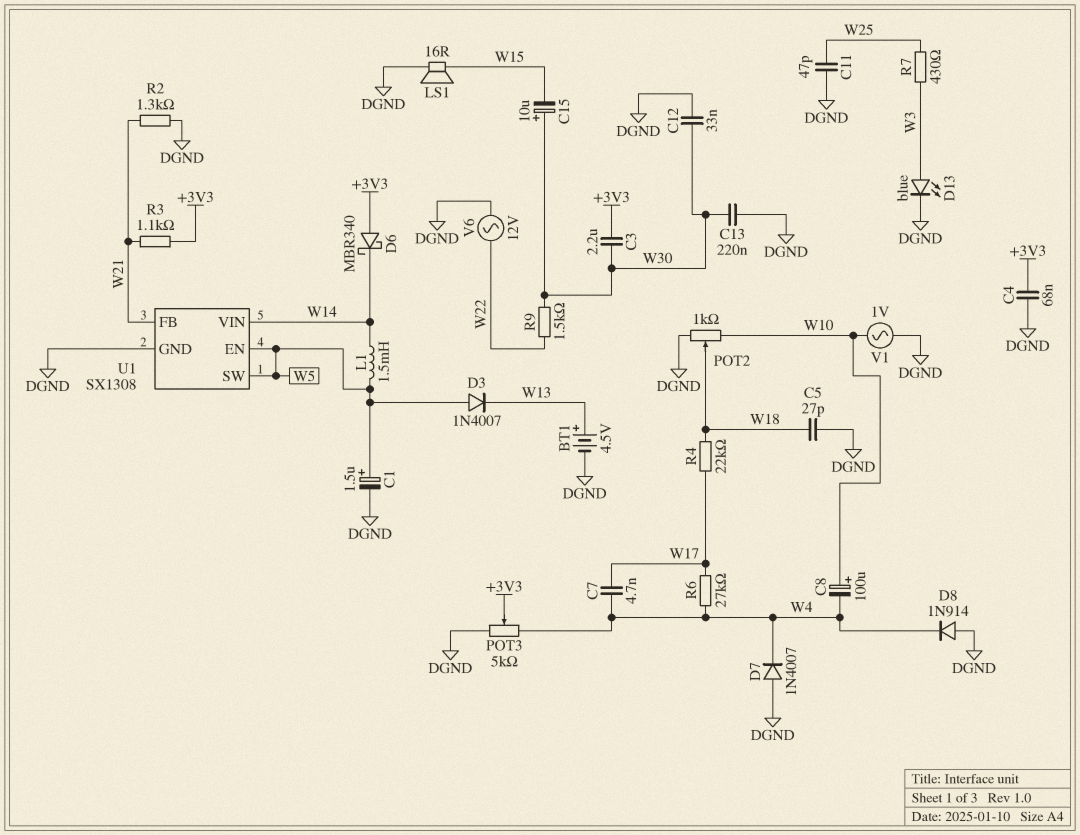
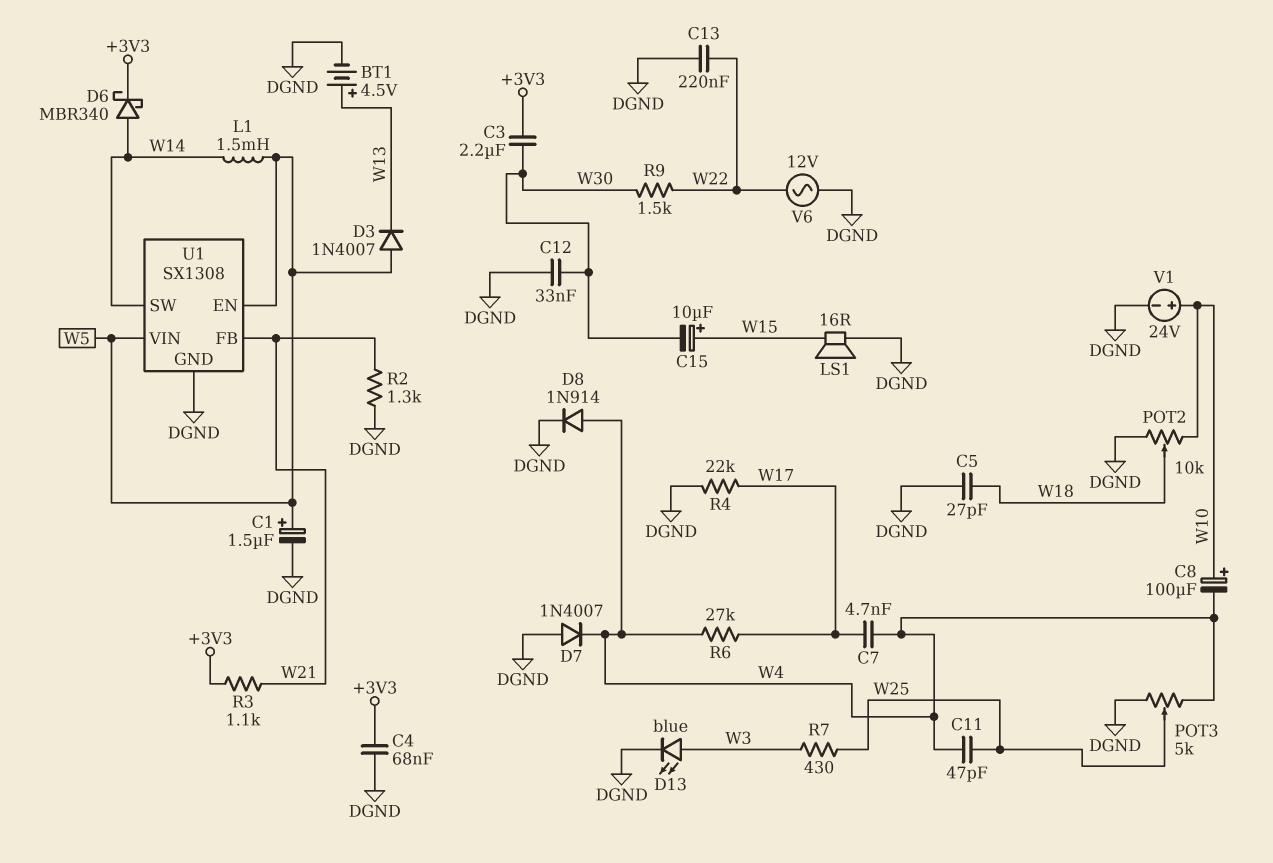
C11: 47pF (DGND, W25) -> 47pF (W4, W25)
C13: 220nF (DGND, W30) -> 220nF (DGND, W22)
C15: 10uF (plus W30, minus W15) -> 10uF (plus W15, minus W30)
D6: schottky MBR340 (A +3V3, K W14) -> schottky MBR340 (A W14, K +3V3)
D8: diode 1N914 (A DGND, K W4) -> diode 1N914 (A W4, K DGND)
POT2: 1k (DGND, W10, wiper W18) -> 10k (DGND, W10, wiper W18)
POT3: 5k (DGND, W4, wiper +3V3) -> 5k (DGND, W4, wiper W25)
R4: 22k (W17, W18) -> 22k (DGND, W17)
U1 pin SW: W5 -> W14
U1 pin VIN: W14 -> W5
V1: AC 1V (DGND, W10) -> 24V (plus W10, minus DGND)

